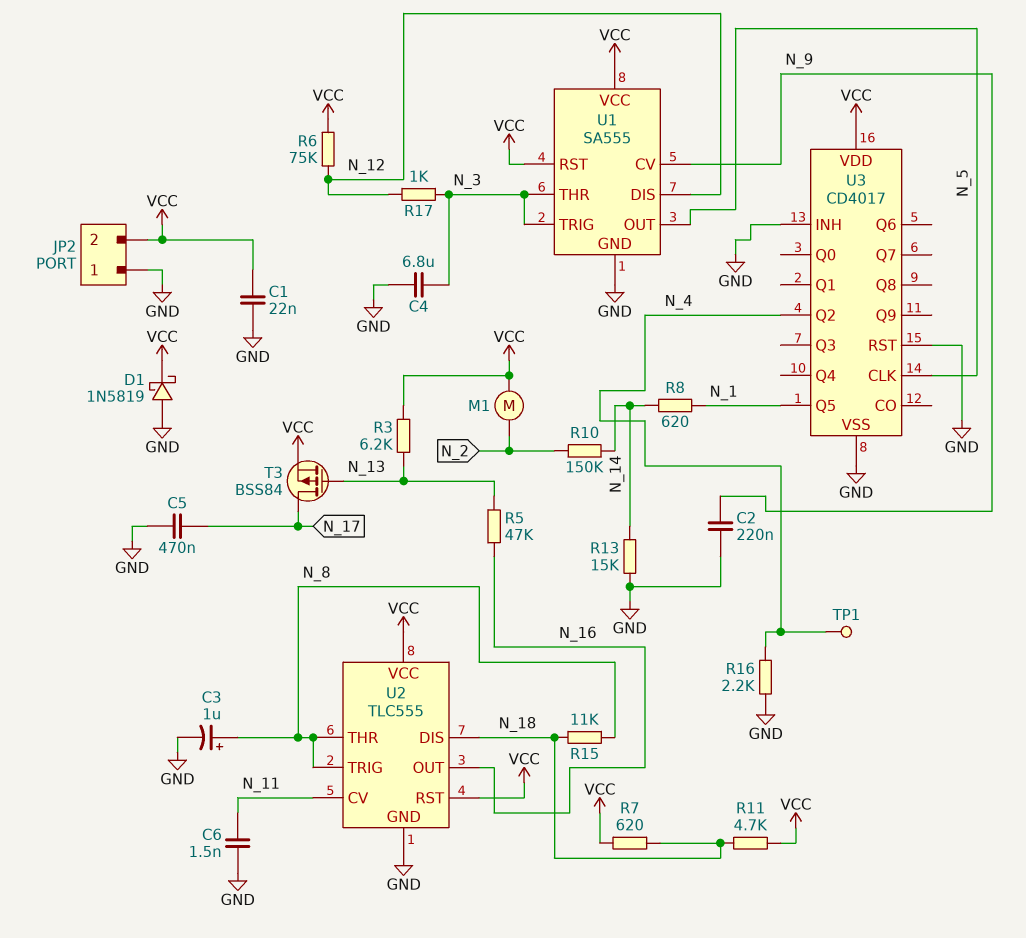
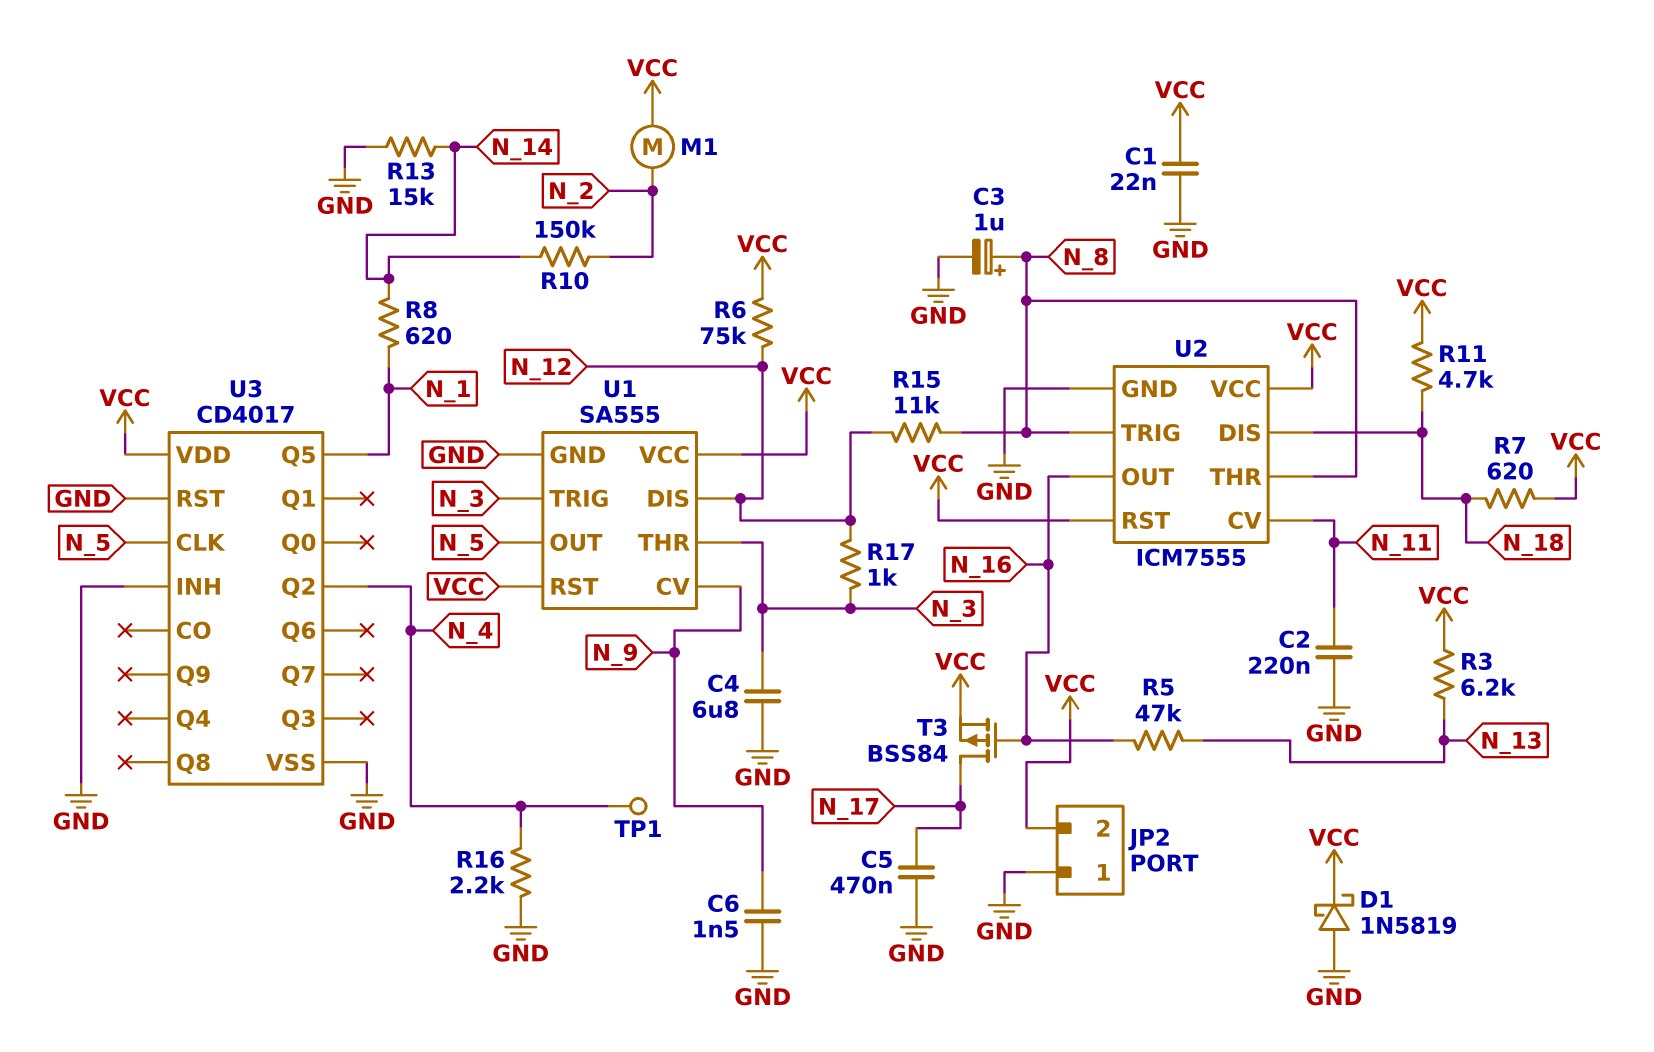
C2: 220nF (GND, N_9) -> 220nF (GND, N_11)
C6: 1.5nF (GND, N_11) -> 1.5nF (GND, N_9)
R15: 11k (N_8, N_18) -> 11k (N_8, N_12)
T3: PMOS BSS84 (G N_13, D N_17, S VCC) -> PMOS BSS84 (G N_16, D N_17, S VCC)
U2: TLC555 -> ICM7555

